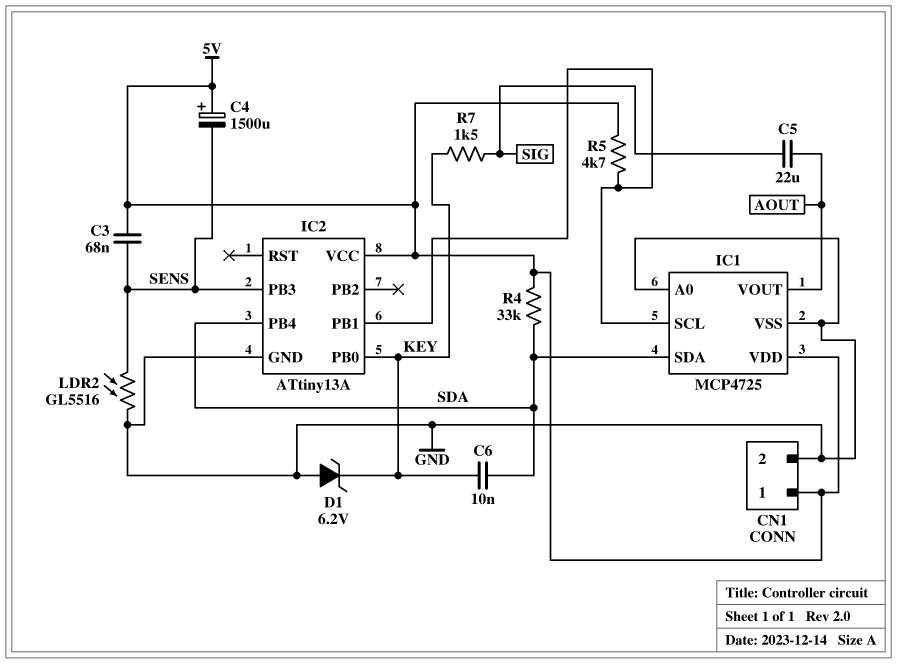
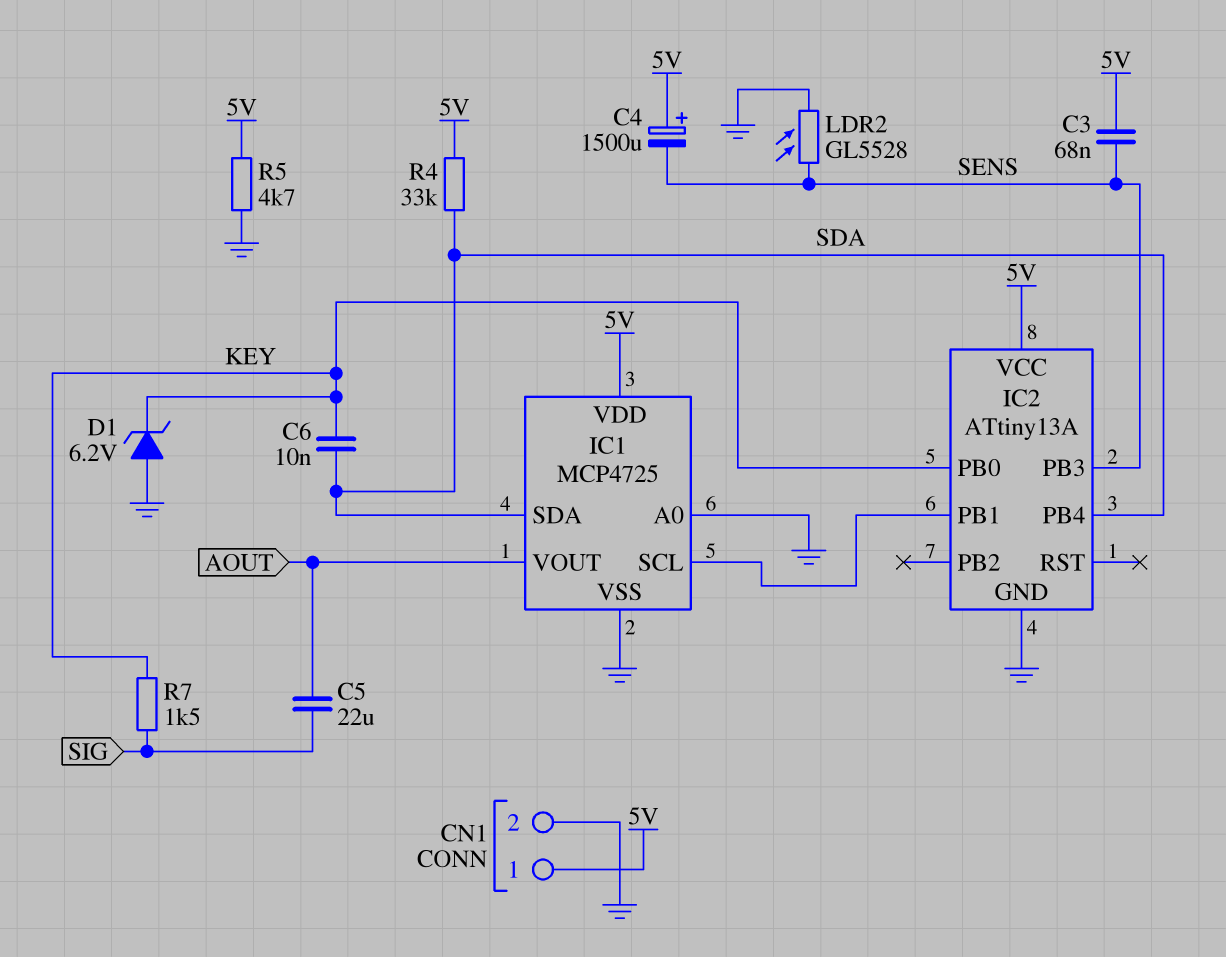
LDR2: GL5516 (GND, SENS) -> GL5528 (GND, SENS)
R5: 4.7k (5V, IC1/SCL) -> 4.7k (5V, GND)

